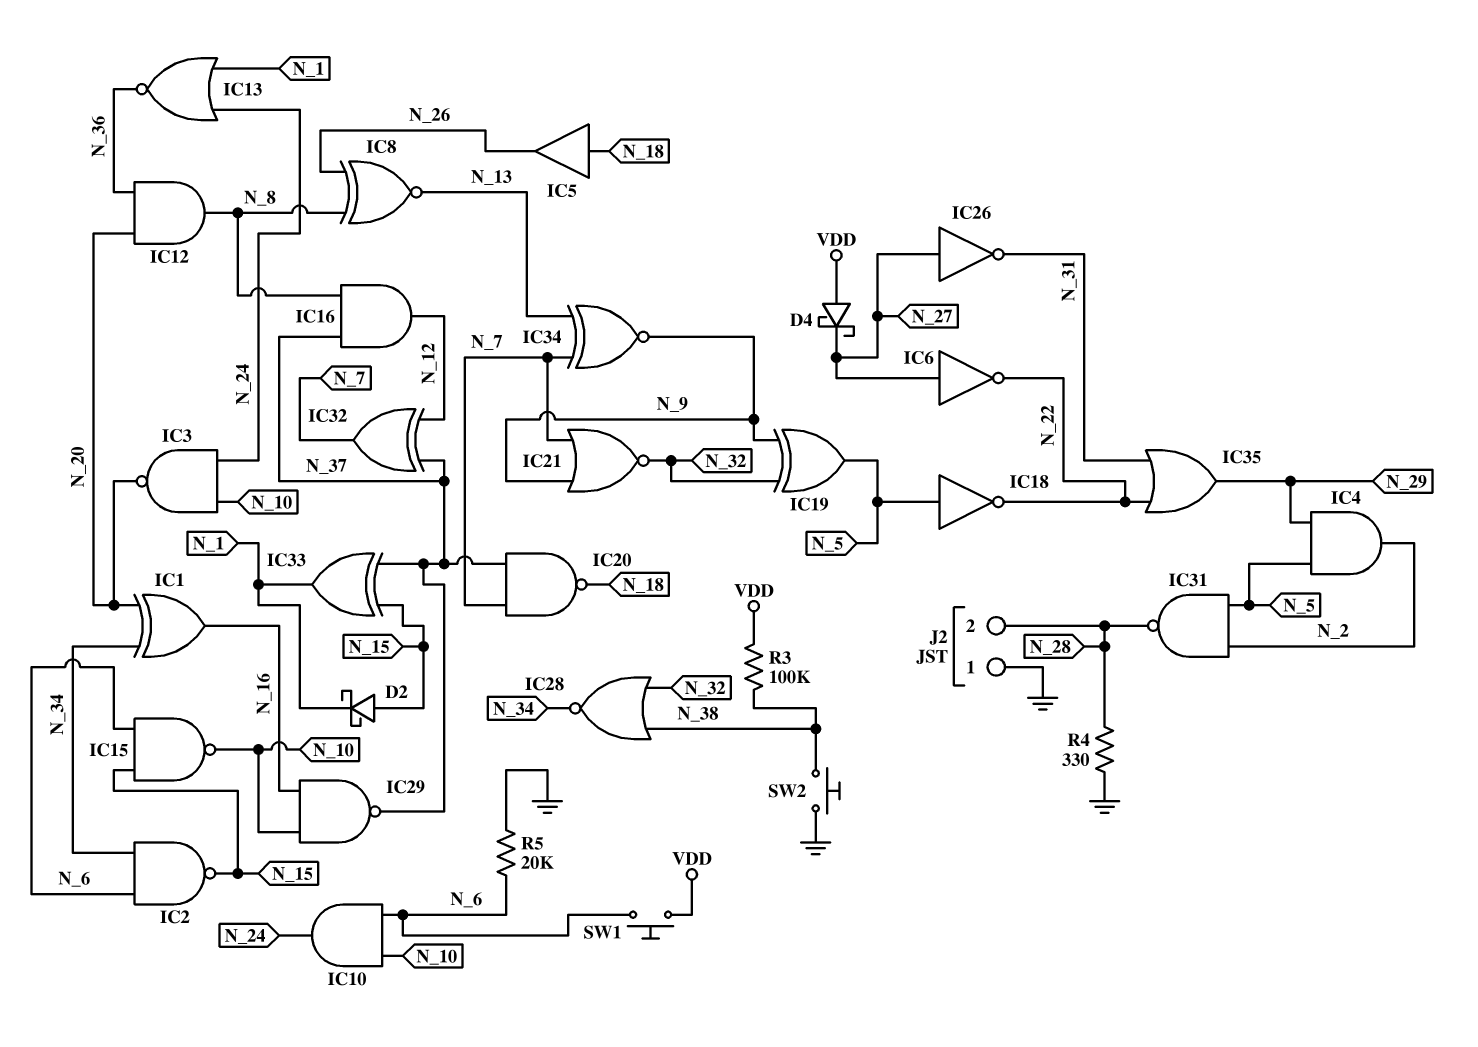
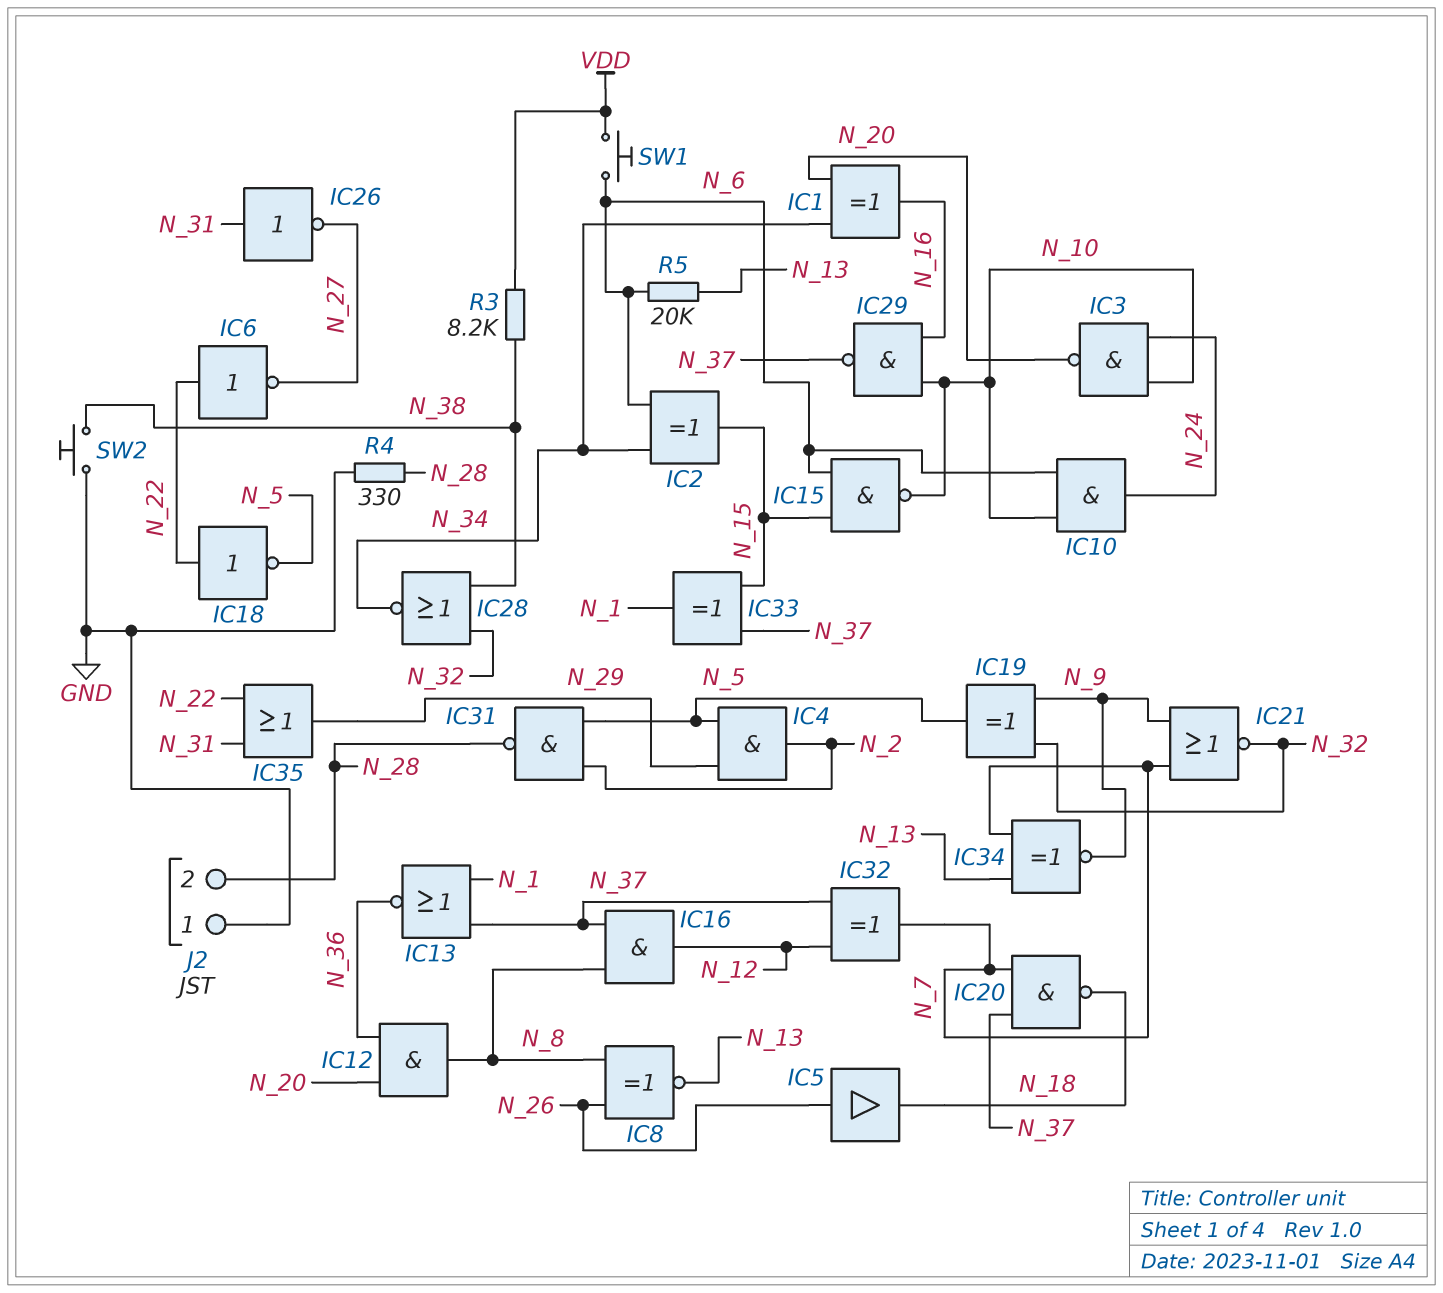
D2: schottky (A N_15, K N_1) -> none
D4: schottky (A VDD, K N_27) -> none
IC2: NAND (in N_6, in N_34, out N_15) -> XOR (in N_6, in N_34, out N_15)
IC5: buffer (in N_18, out N_26) -> buffer (in N_26, out N_18)
IC6: NOT (in N_27, out N_22) -> NOT (in N_22, out N_27)
IC13: NOR (in N_1, in N_24, out N_36) -> NOR (in N_1, in N_37, out N_36)
IC18: NOT (in N_5, out N_22) -> NOT (in N_22, out N_5)
IC26: NOT (in N_27, out N_31) -> NOT (in N_31, out N_27)
R3: 100k (N_38, VDD) -> 8.2k (N_38, VDD)
R5: 20k (GND, N_6) -> 20k (N_6, N_13)

